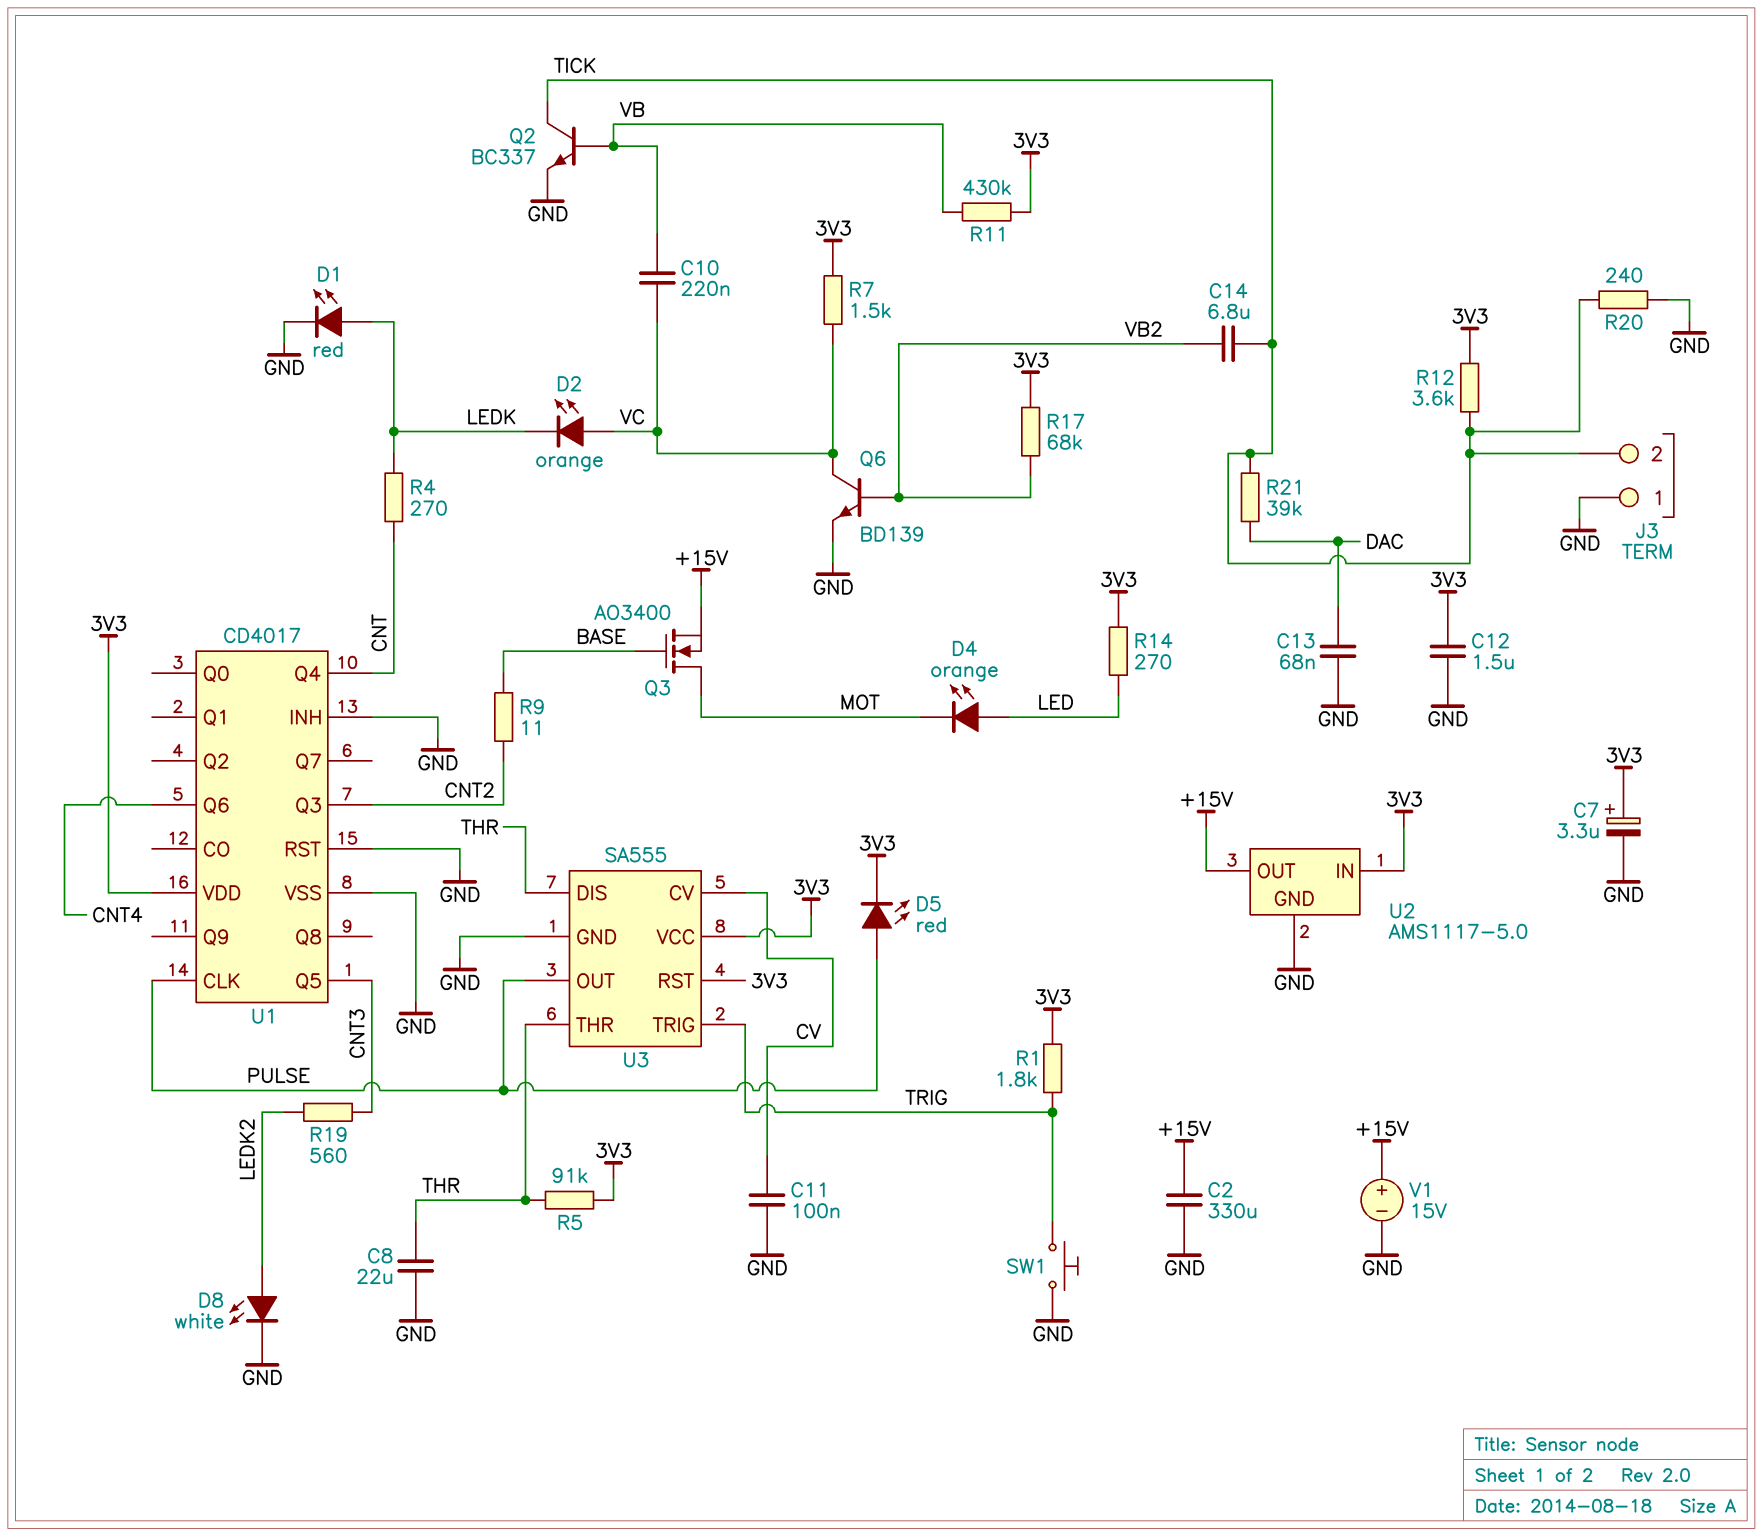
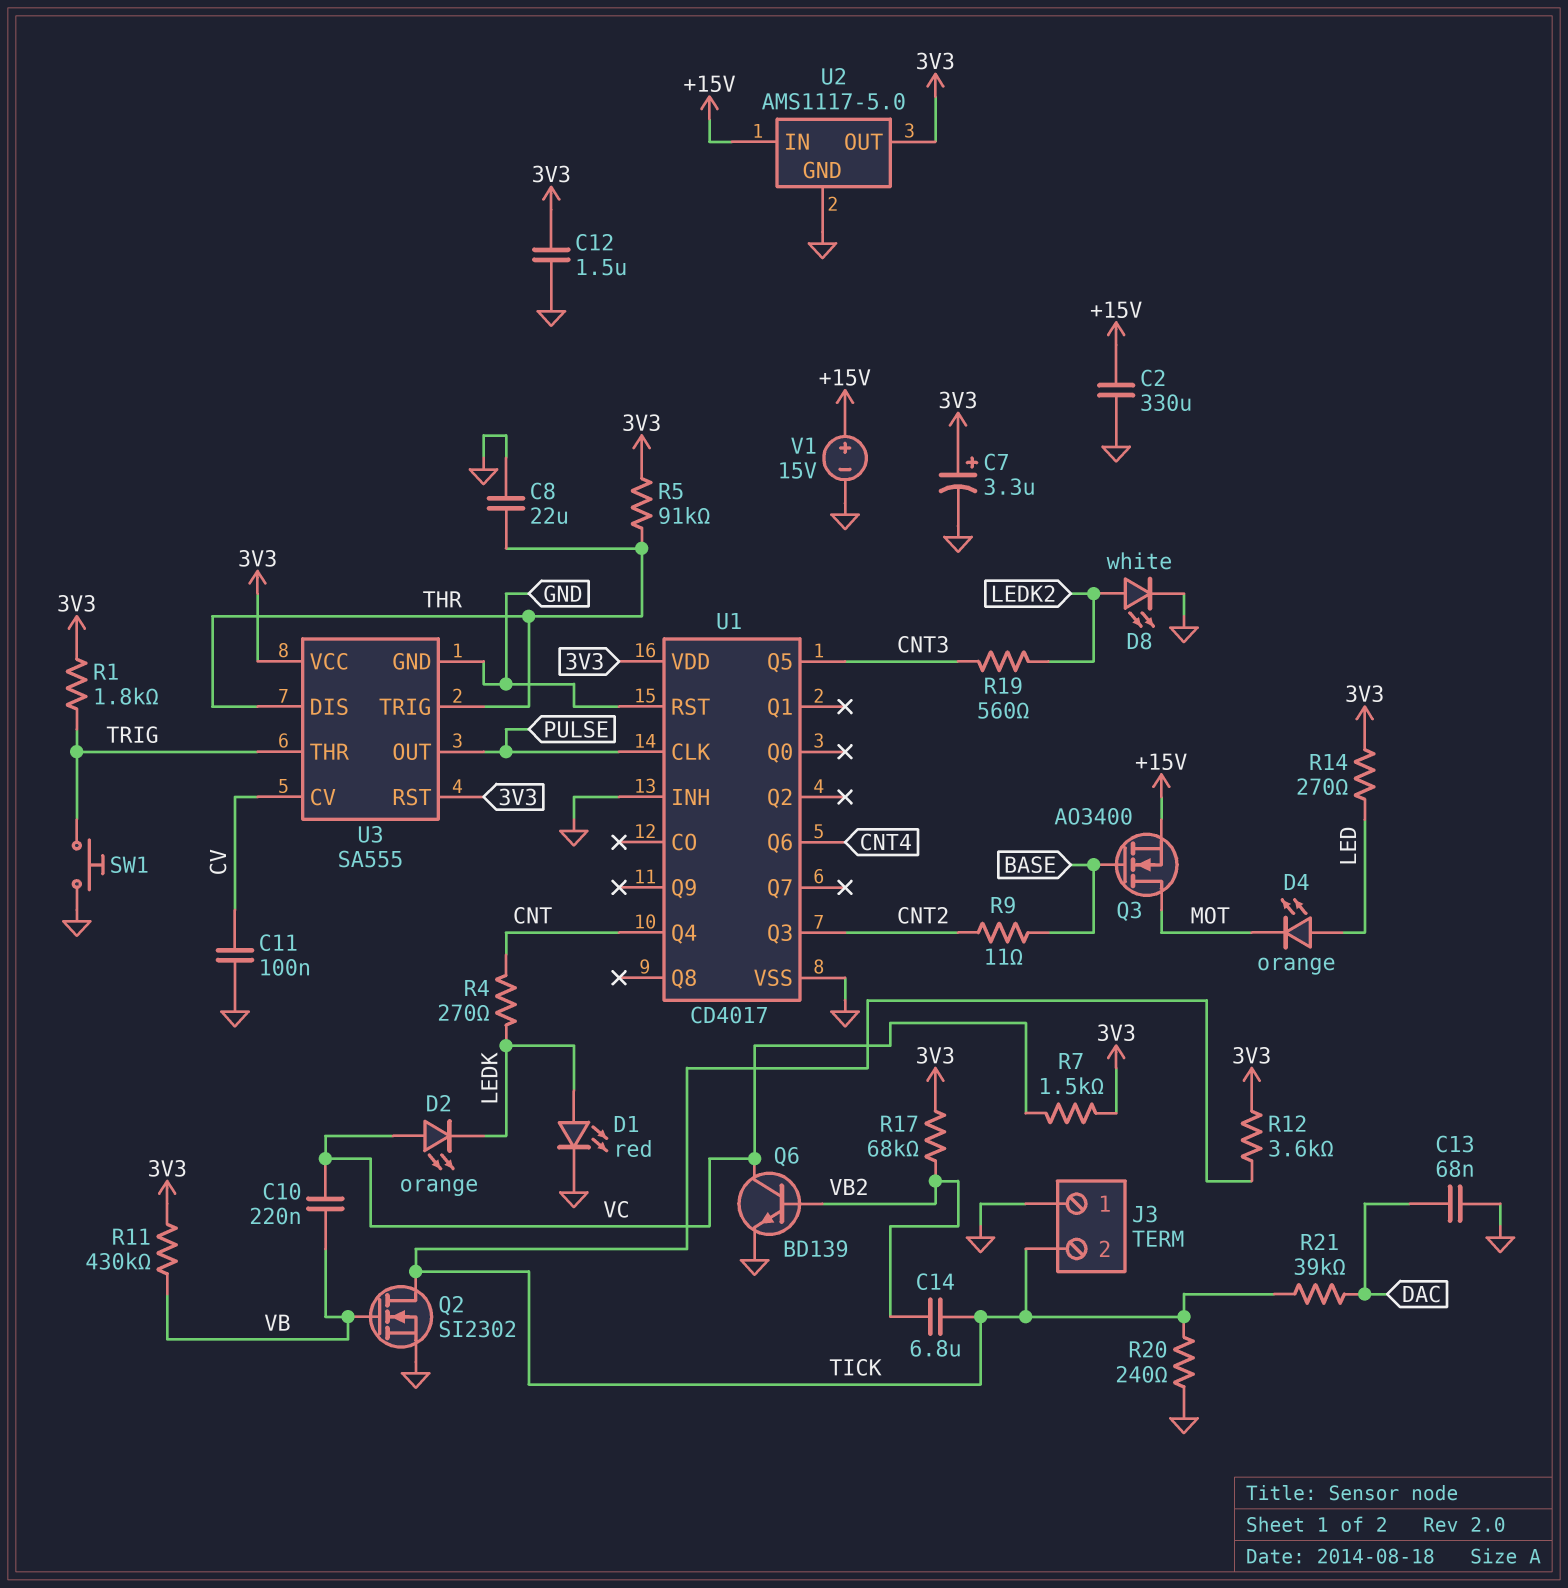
D5: LED red (A PULSE, K 3V3) -> none
Q2: NPN BC337 (B VB, C TICK, E GND) -> NMOS SI2302 (G VB, D TICK, S GND)
U2 pin IN: 3V3 -> +15V
U2 pin OUT: +15V -> 3V3
U3 pin THR: THR -> TRIG
U3 pin TRIG: TRIG -> THR

